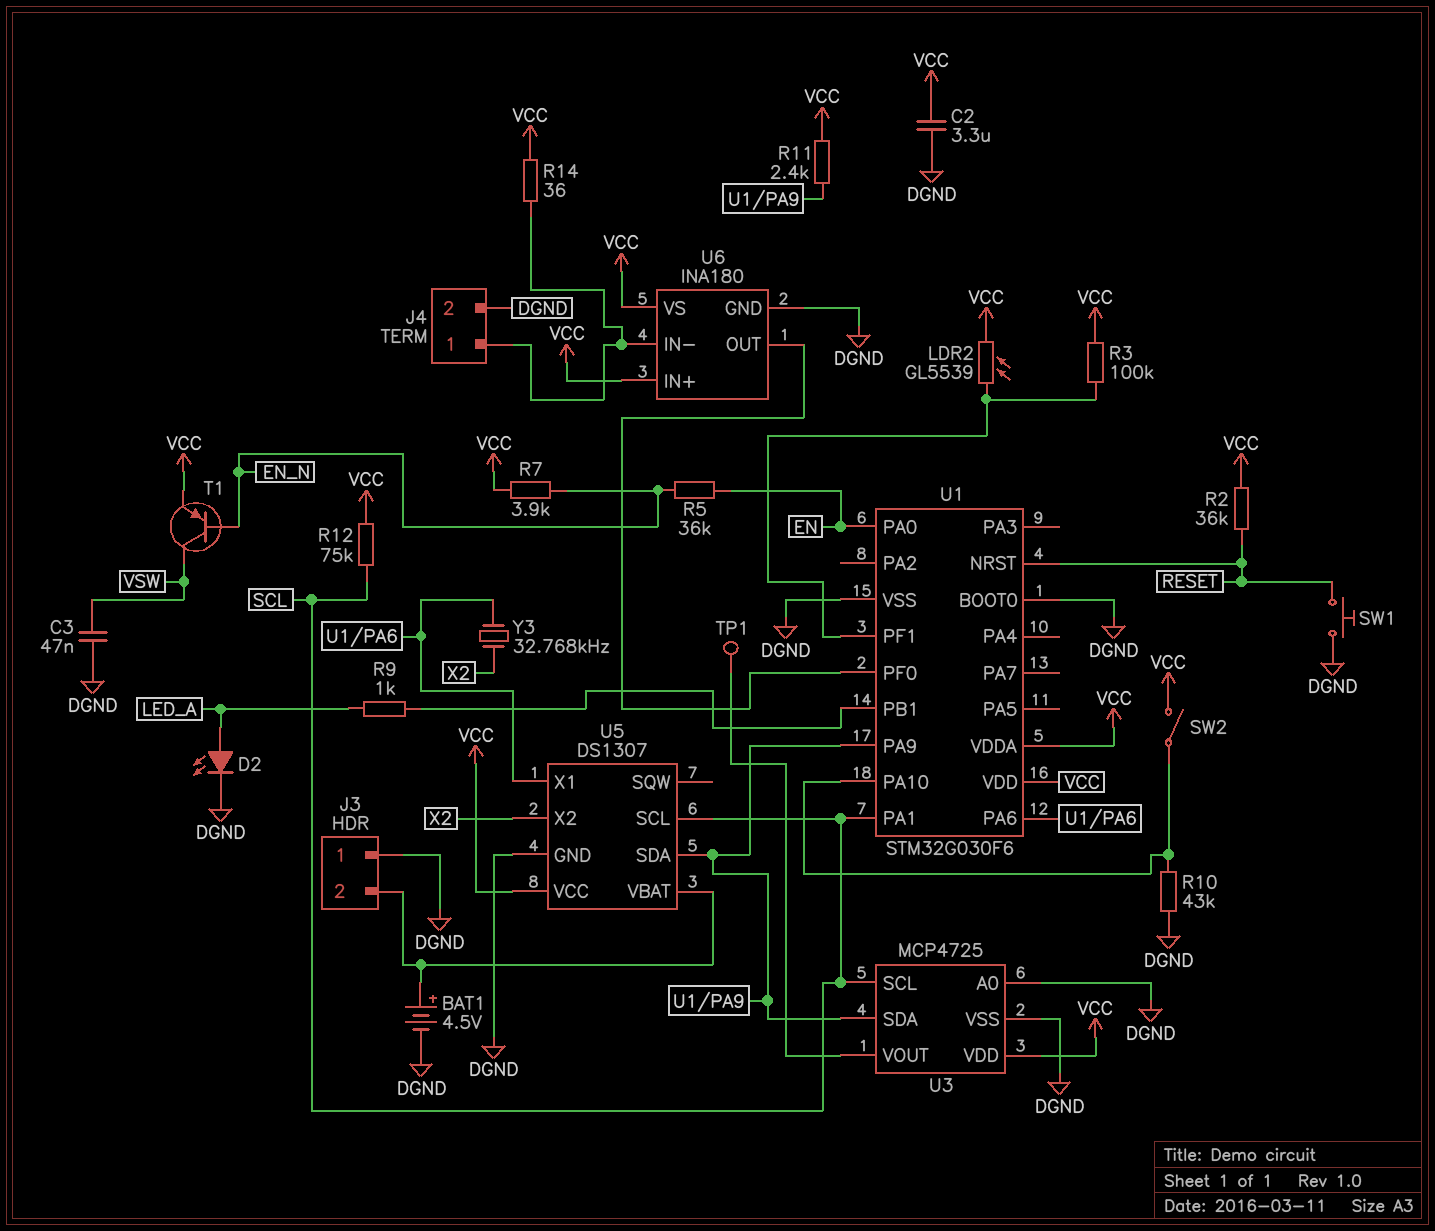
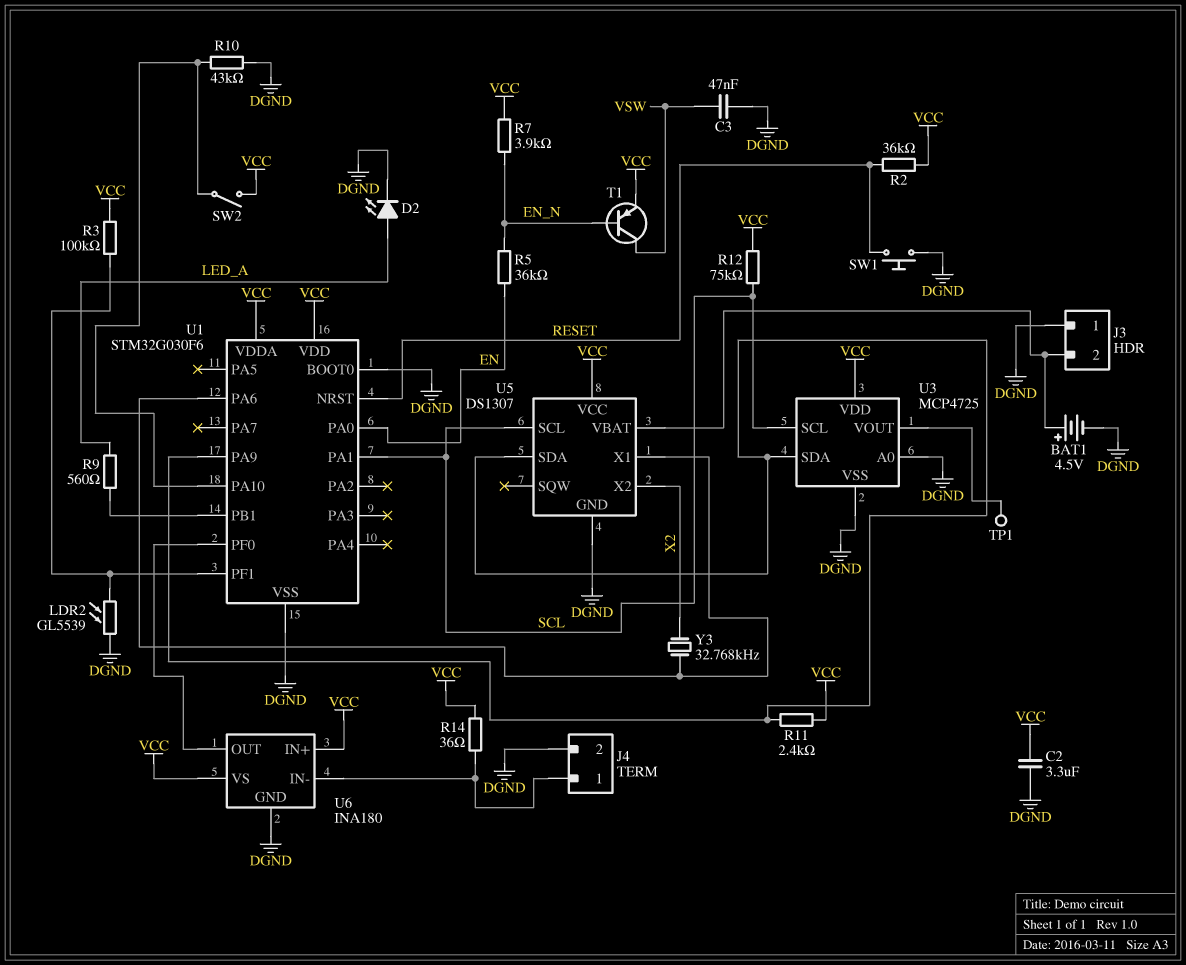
LDR2: GL5539 (U1/PF1, VCC) -> GL5539 (DGND, U1/PF1)
R9: 1k (LED_A, U1/PB1) -> 560 (LED_A, U1/PB1)

